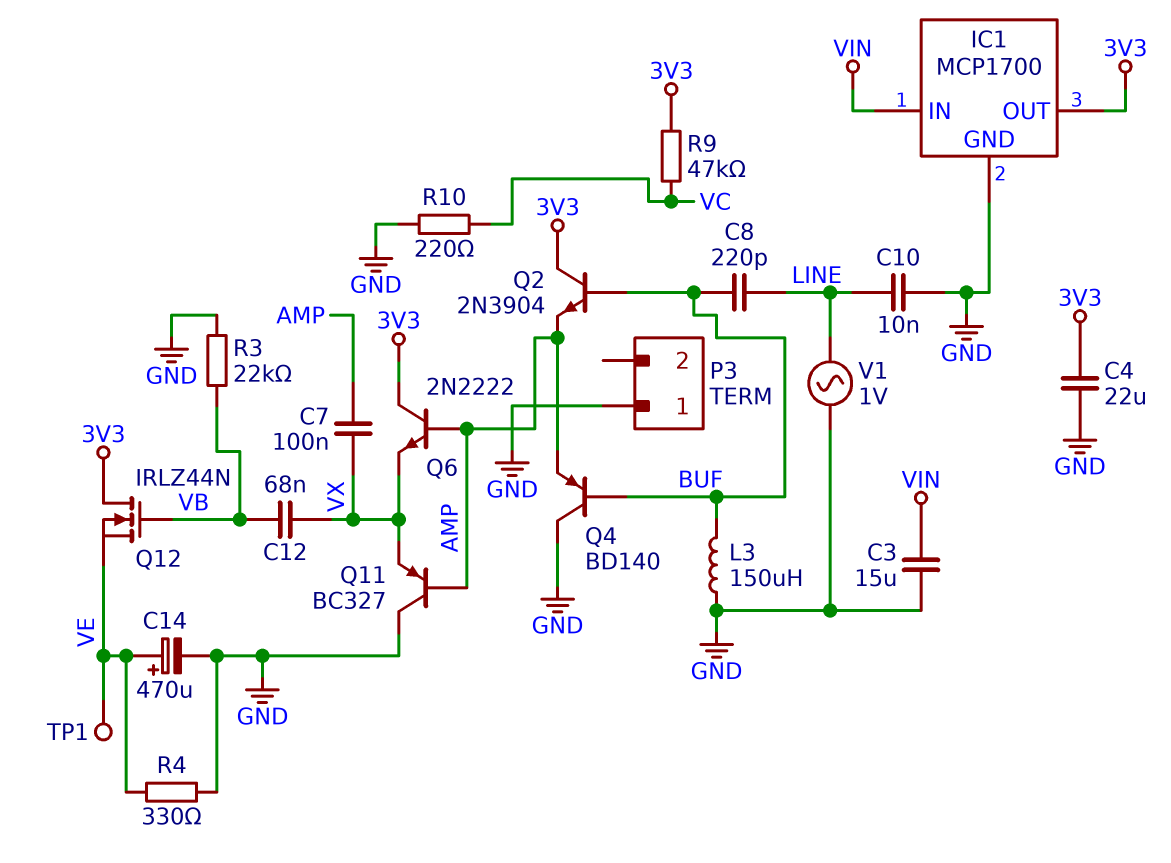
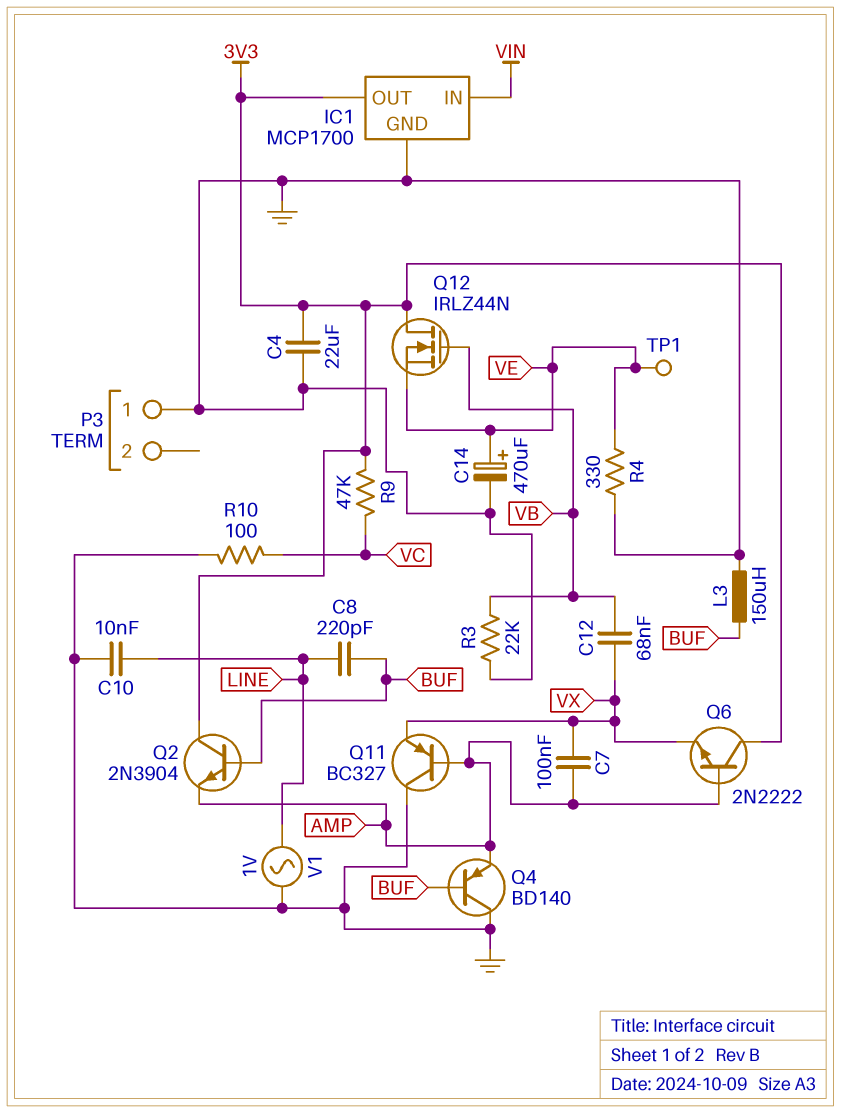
C3: 15uF (GND, VIN) -> none
R10: 220 (GND, VC) -> 100 (GND, VC)

